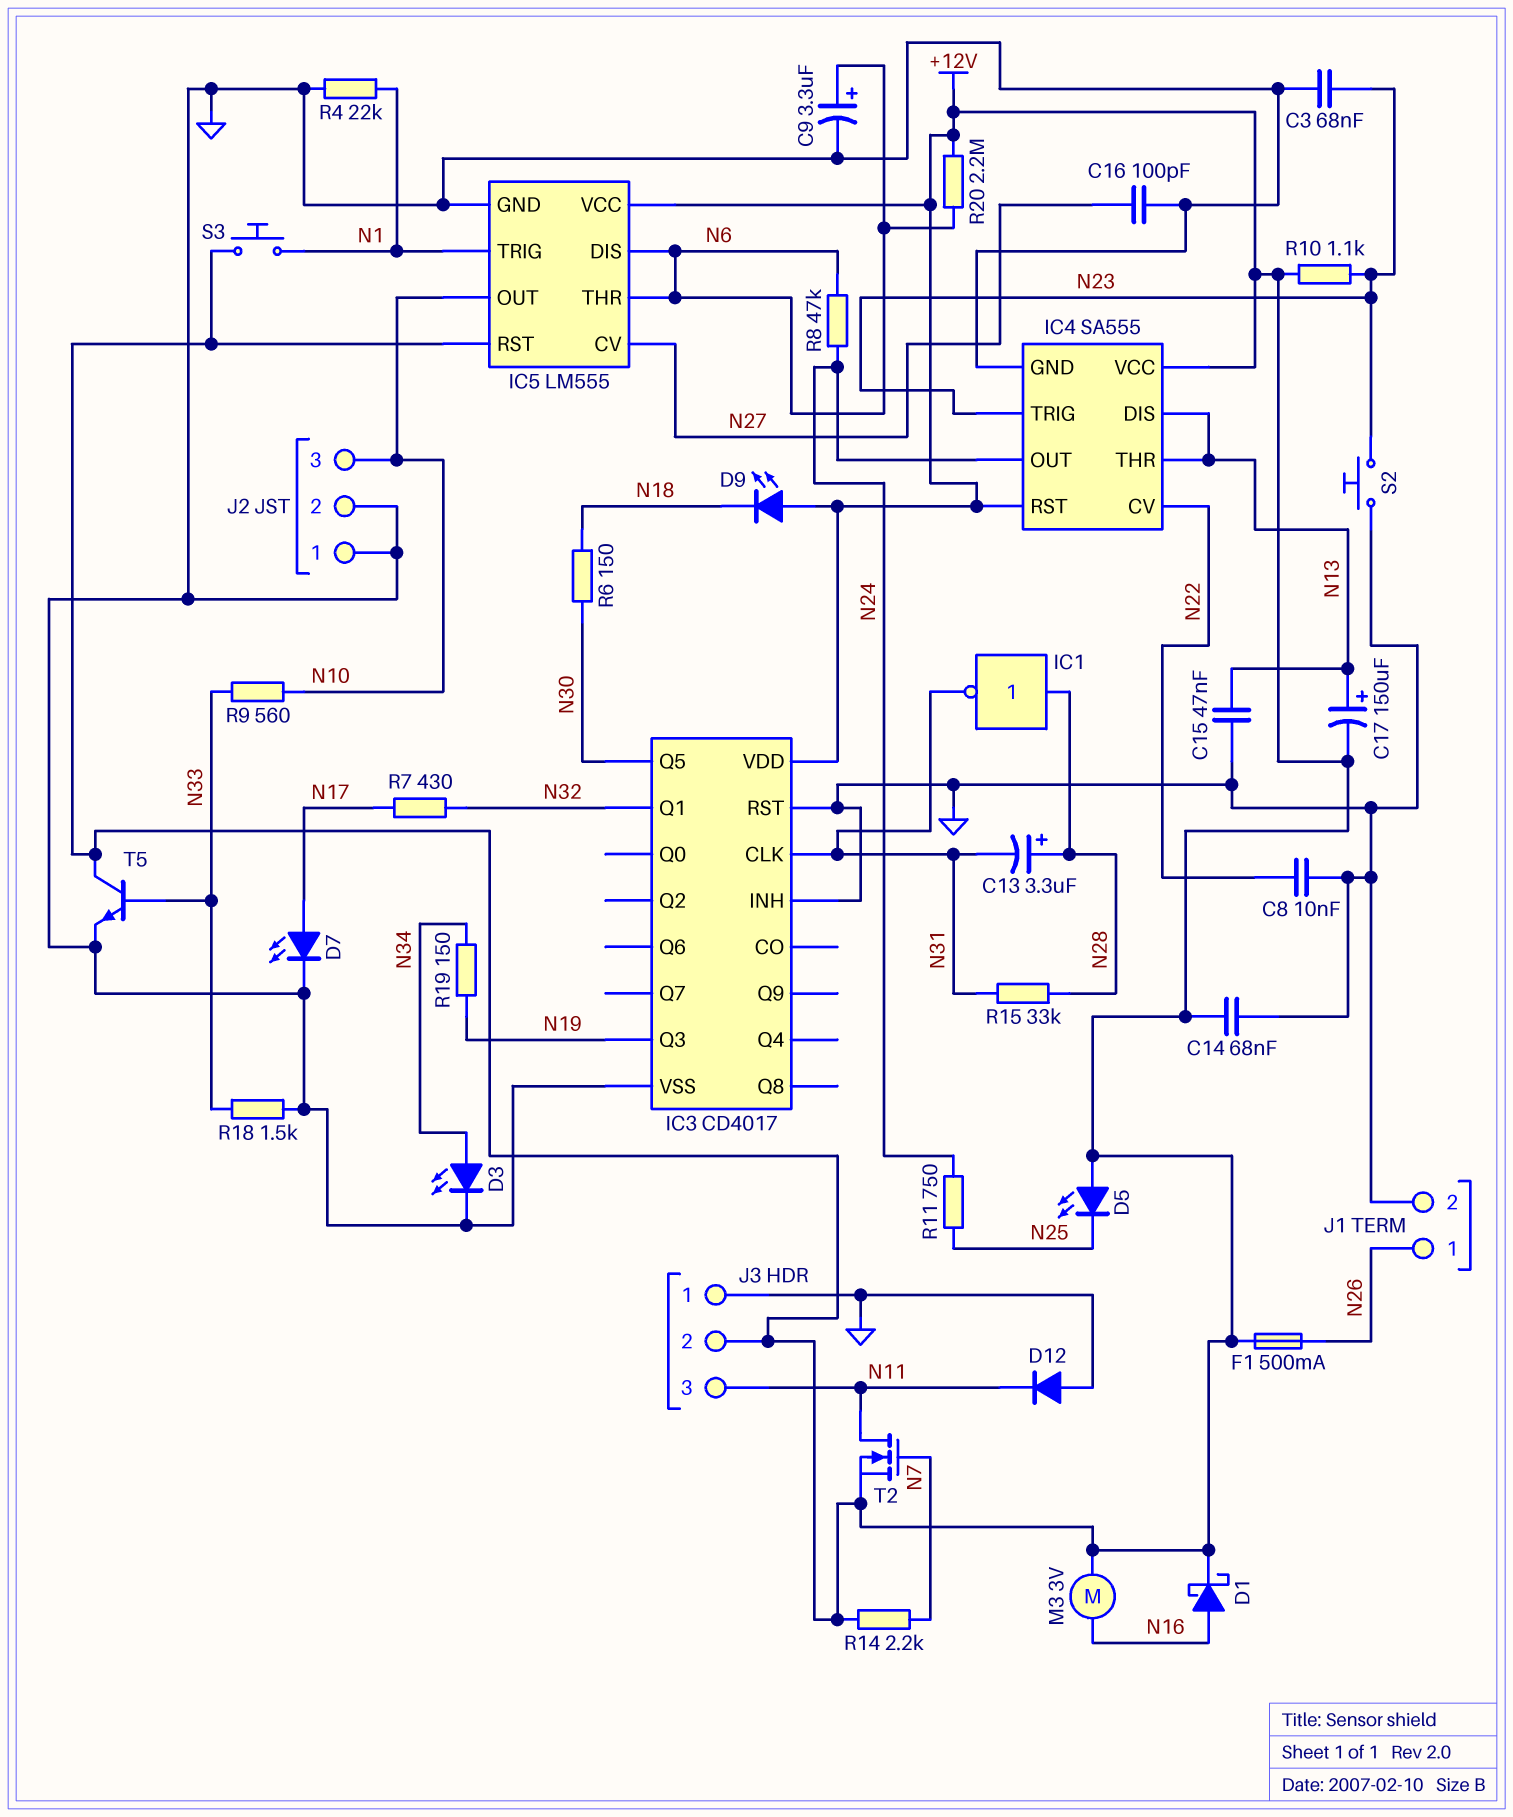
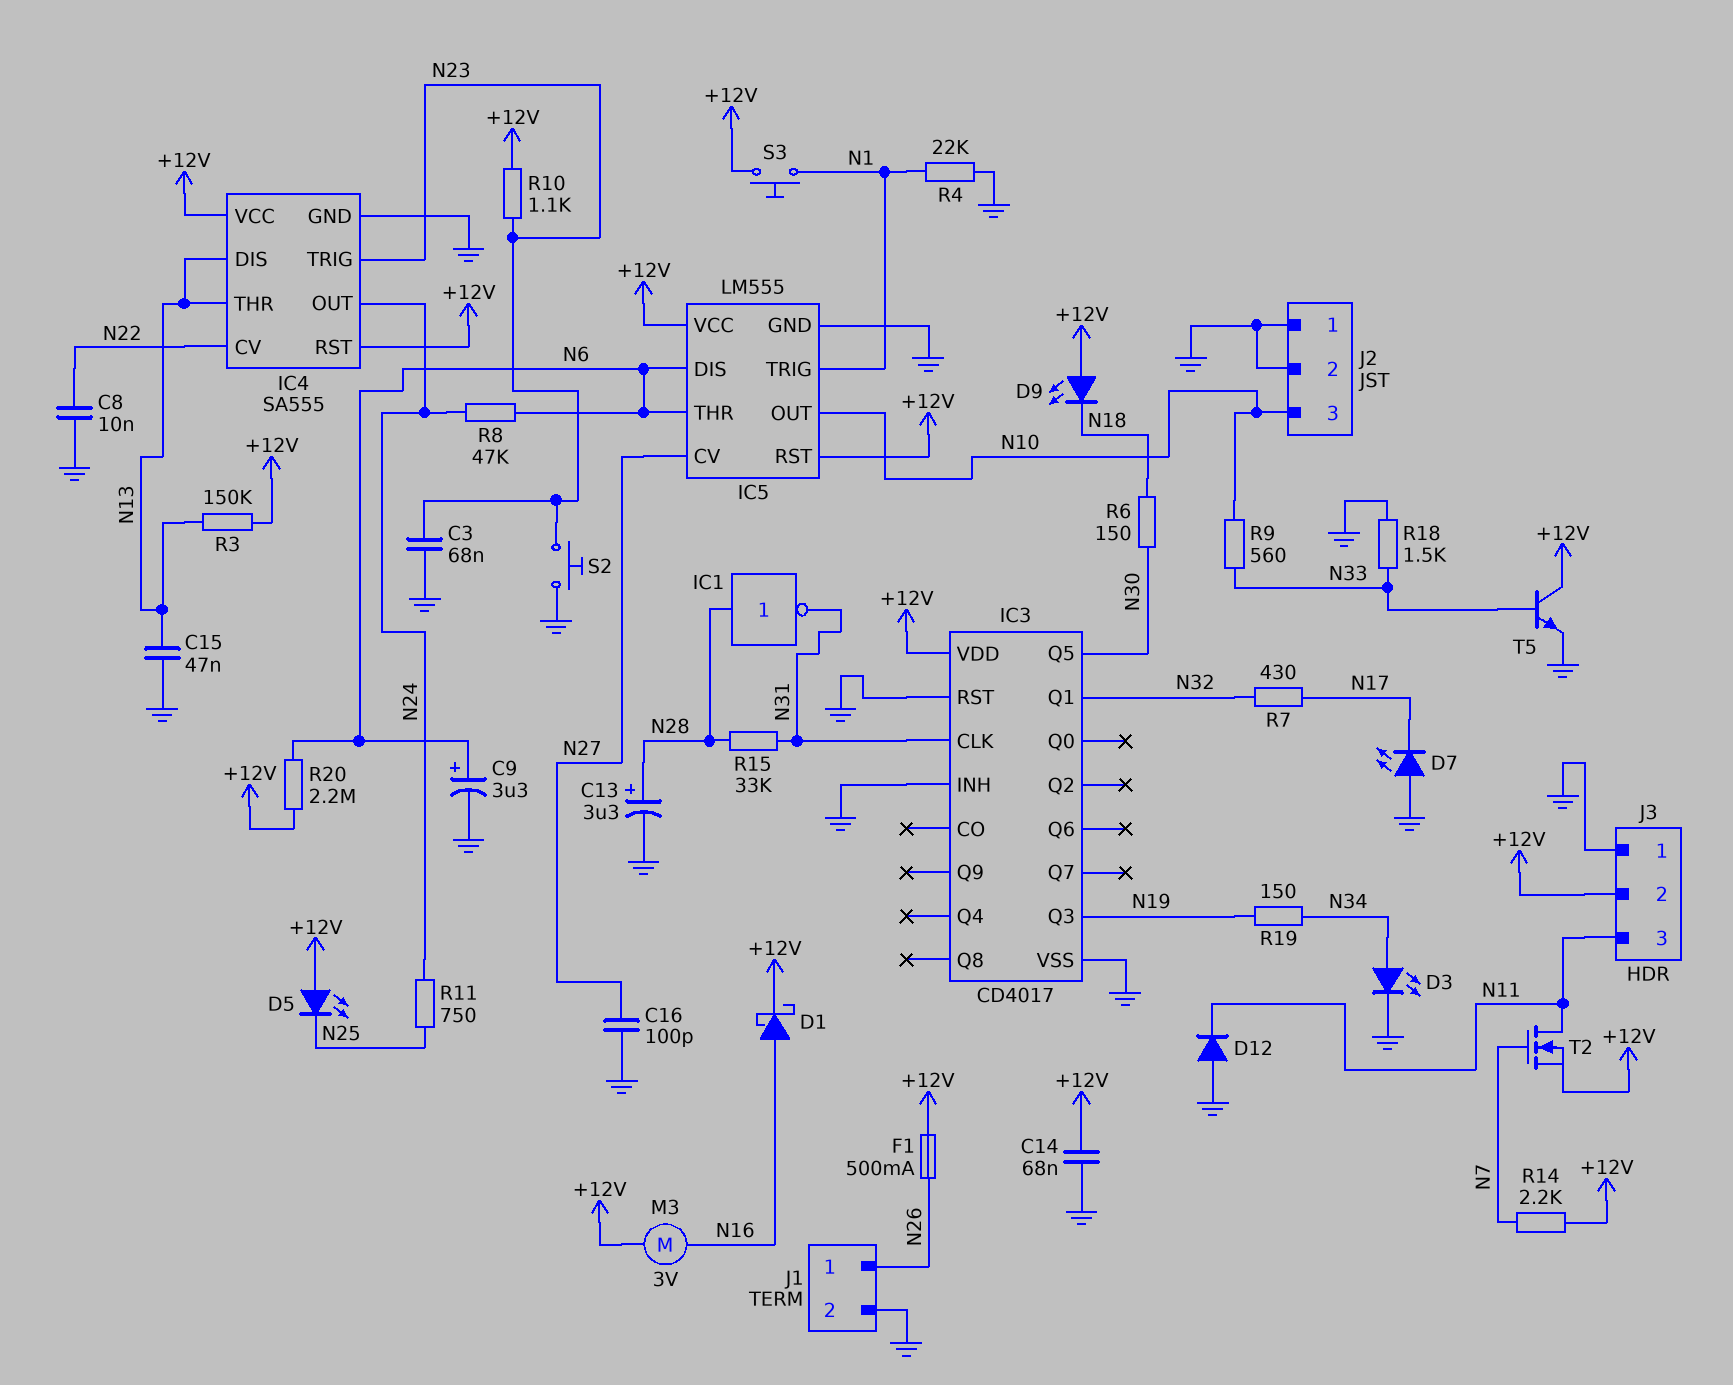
C13: 3.3uF (plus N28, minus N31) -> 3.3uF (plus N28, minus GND)
C17: 150uF (plus N13, minus +12V) -> none
D7: LED (A N17, K GND) -> LED (A GND, K N17)
R3: none -> 150k (+12V, N13)

